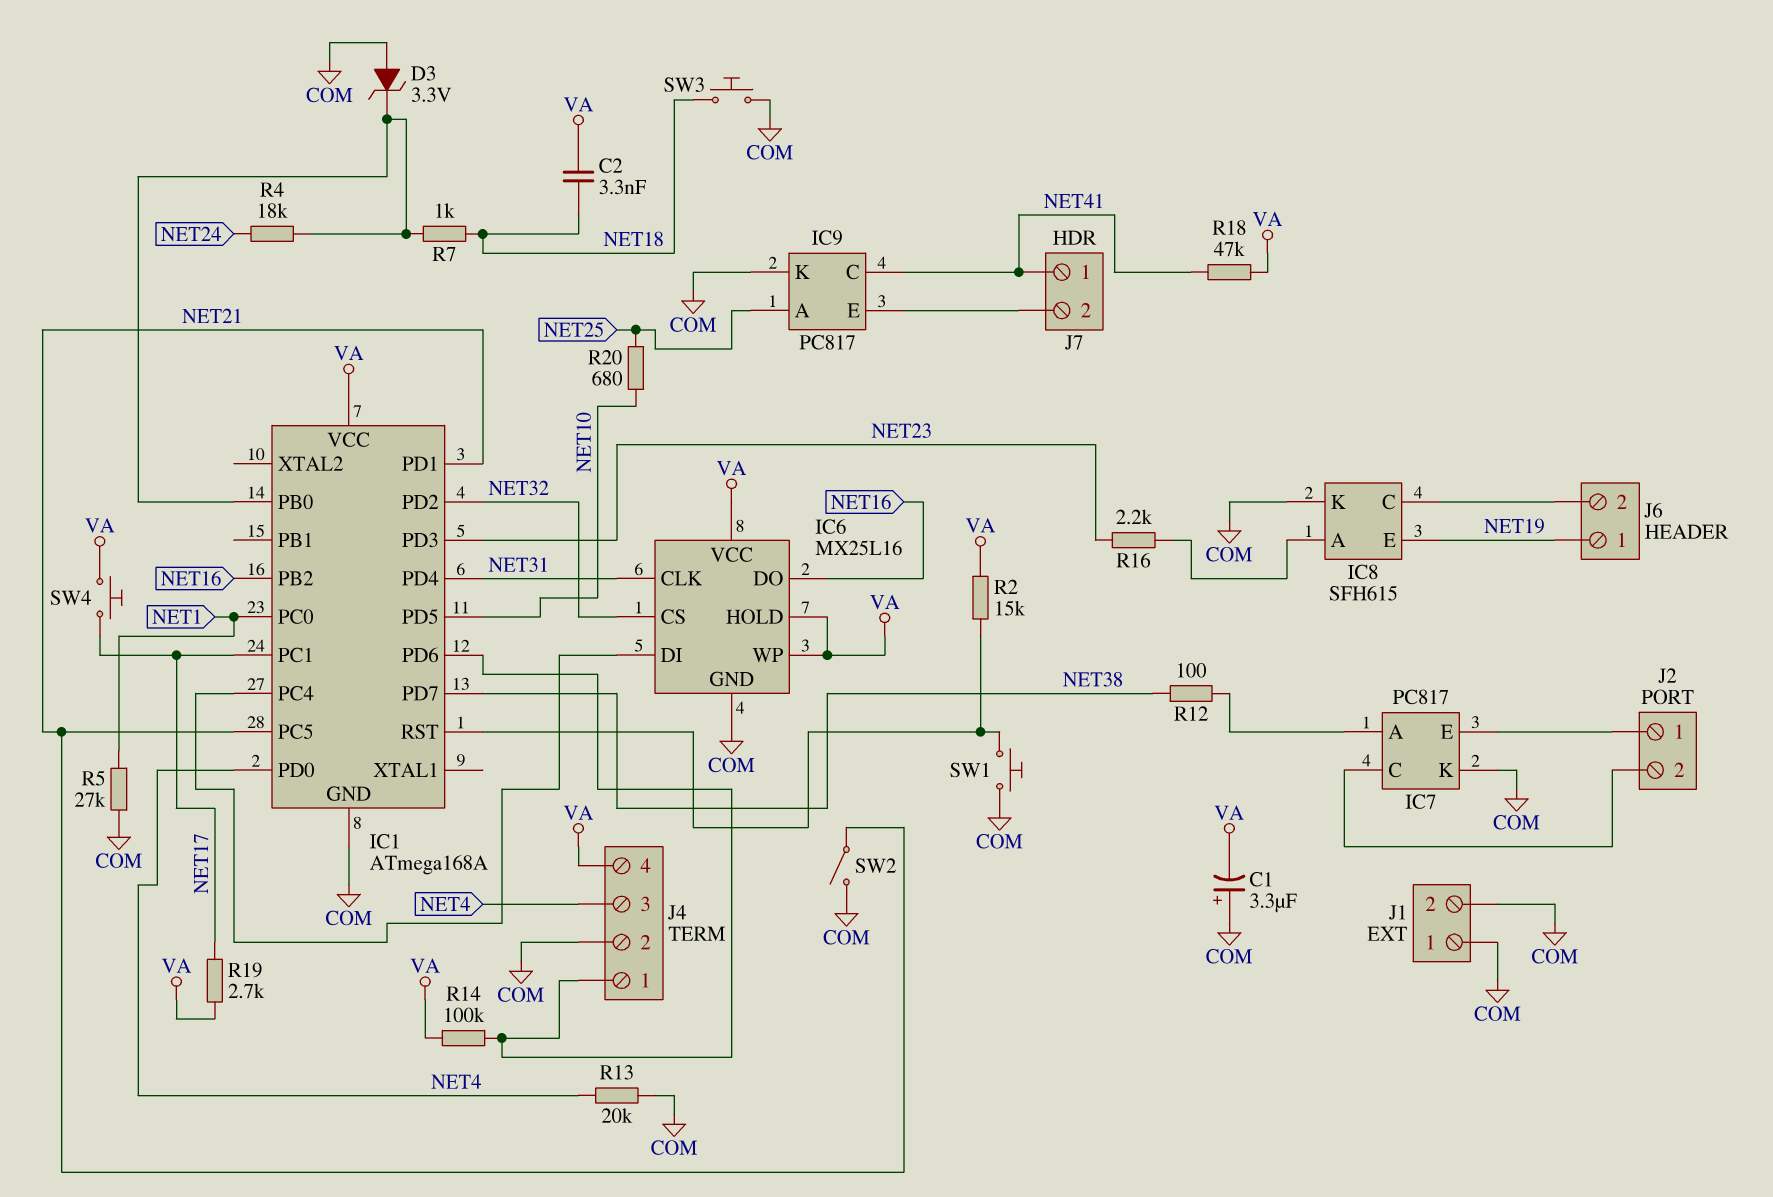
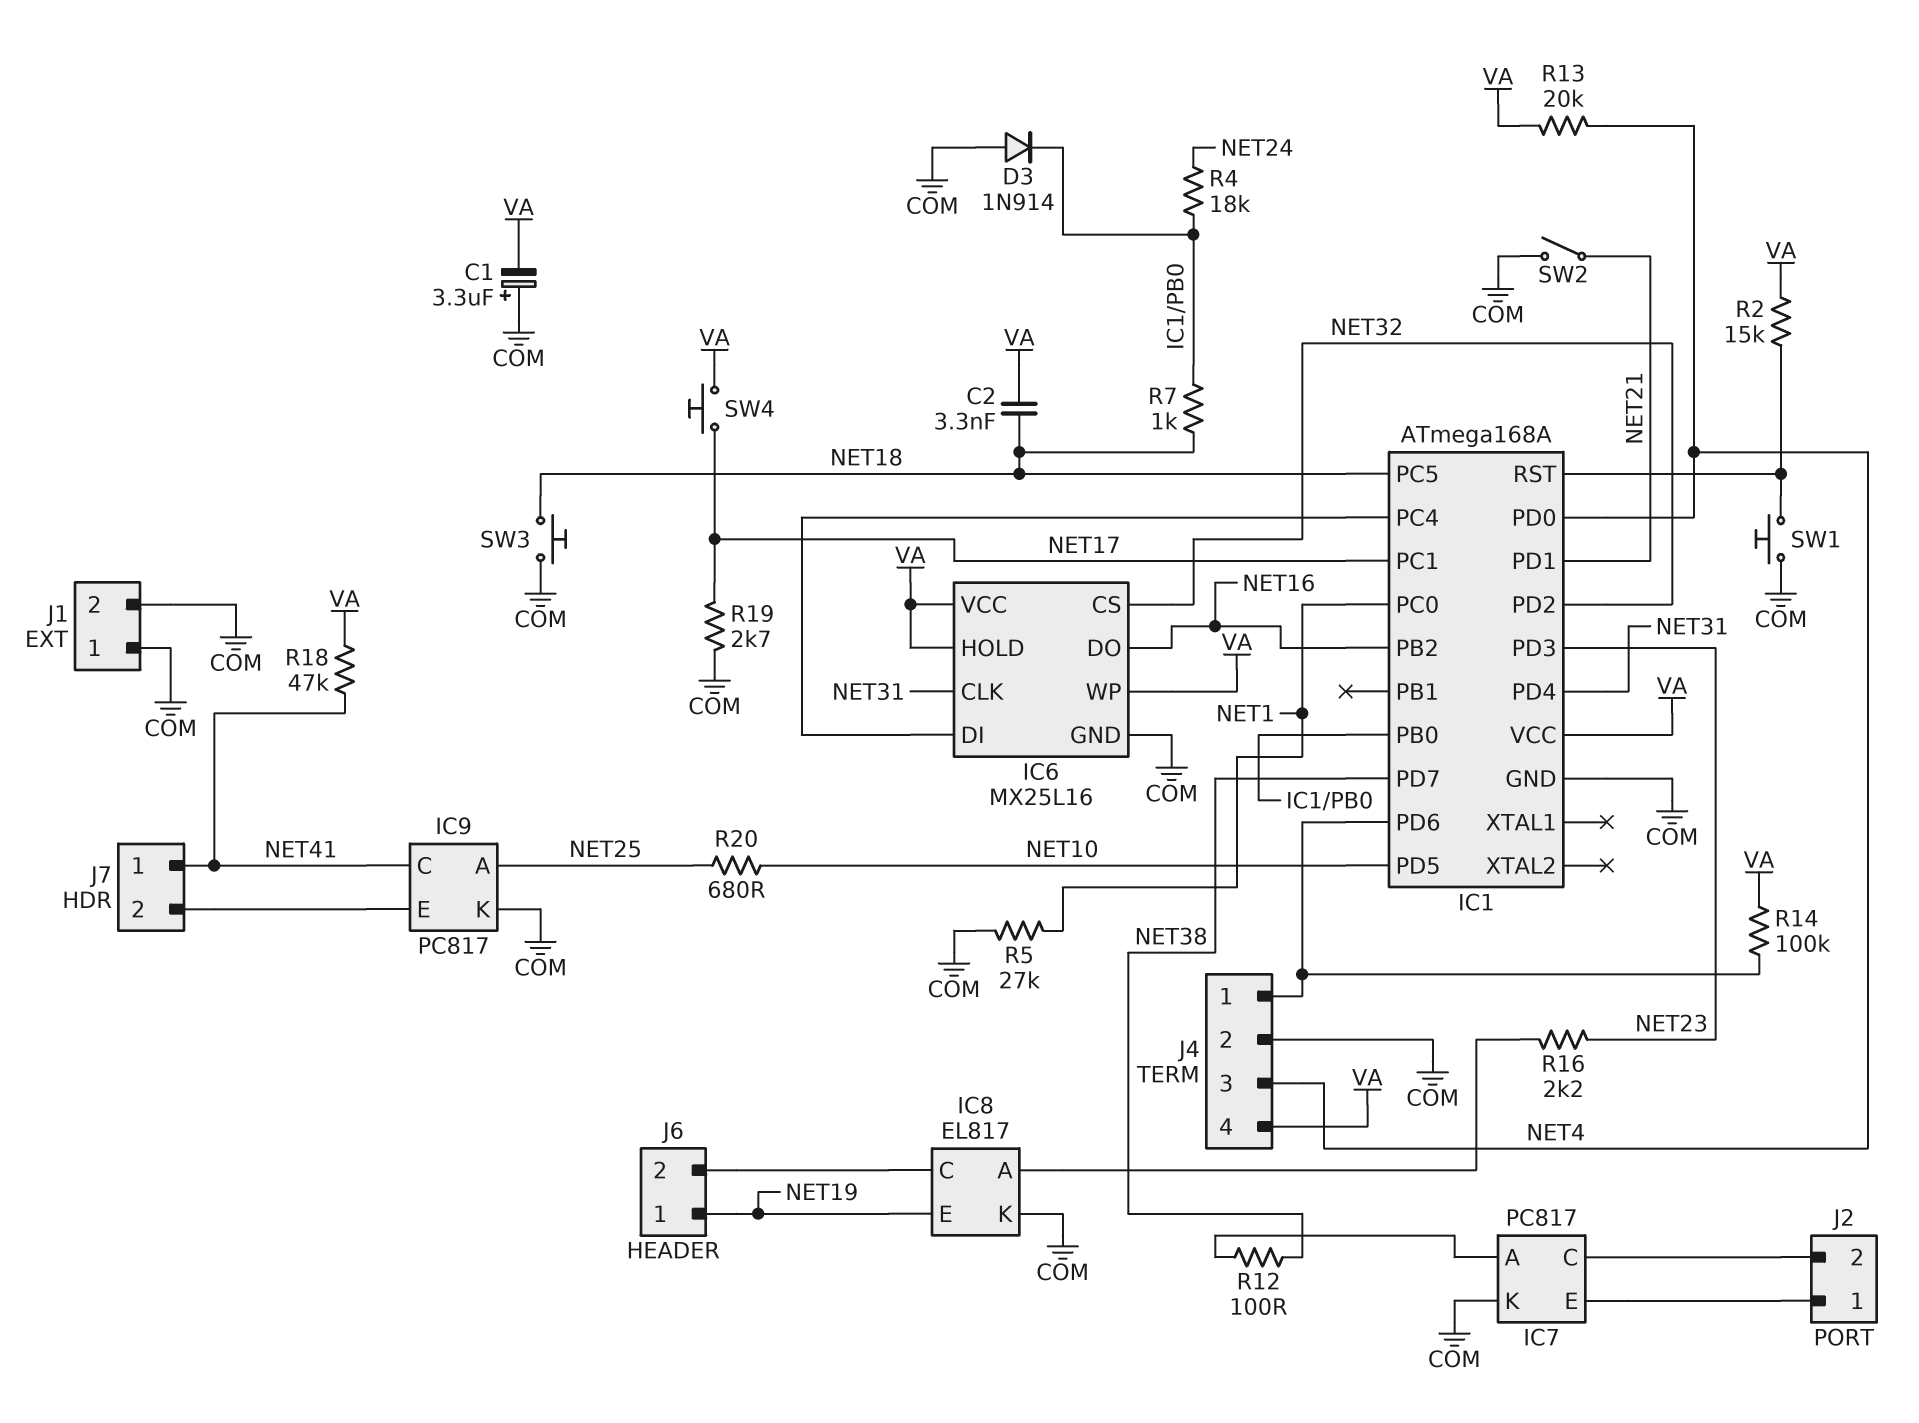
D3: zener 3.3V (A COM, K IC1/PB0) -> diode 1N914 (A COM, K IC1/PB0)
IC1 pin PC5: NET21 -> NET18
IC8: SFH615 -> EL817
R13: 20k (COM, NET4) -> 20k (NET4, VA)
R19: 2.7k (NET17, VA) -> 2.7k (COM, NET17)

